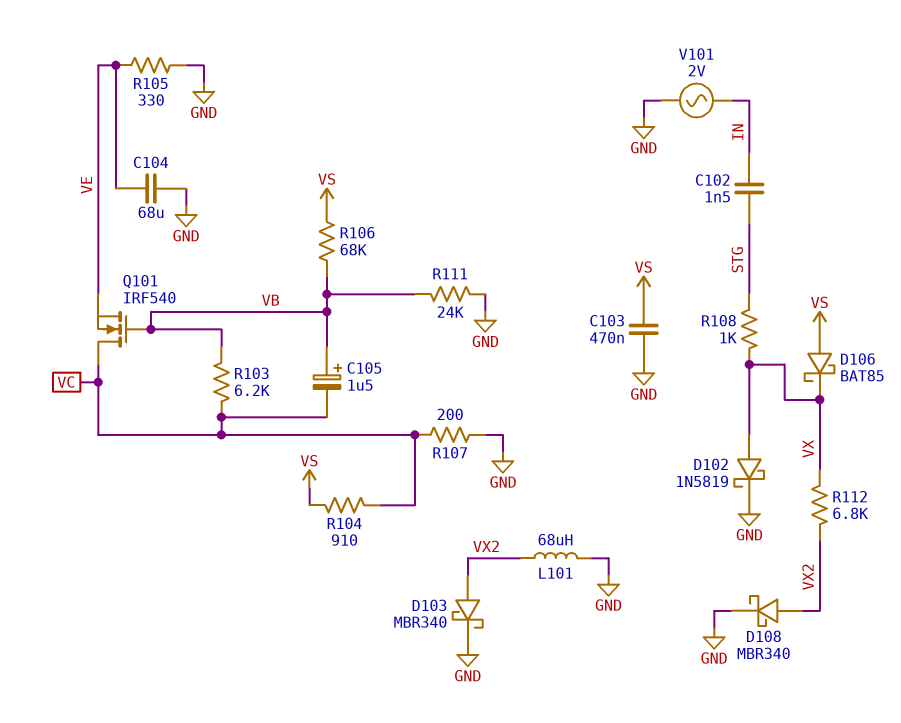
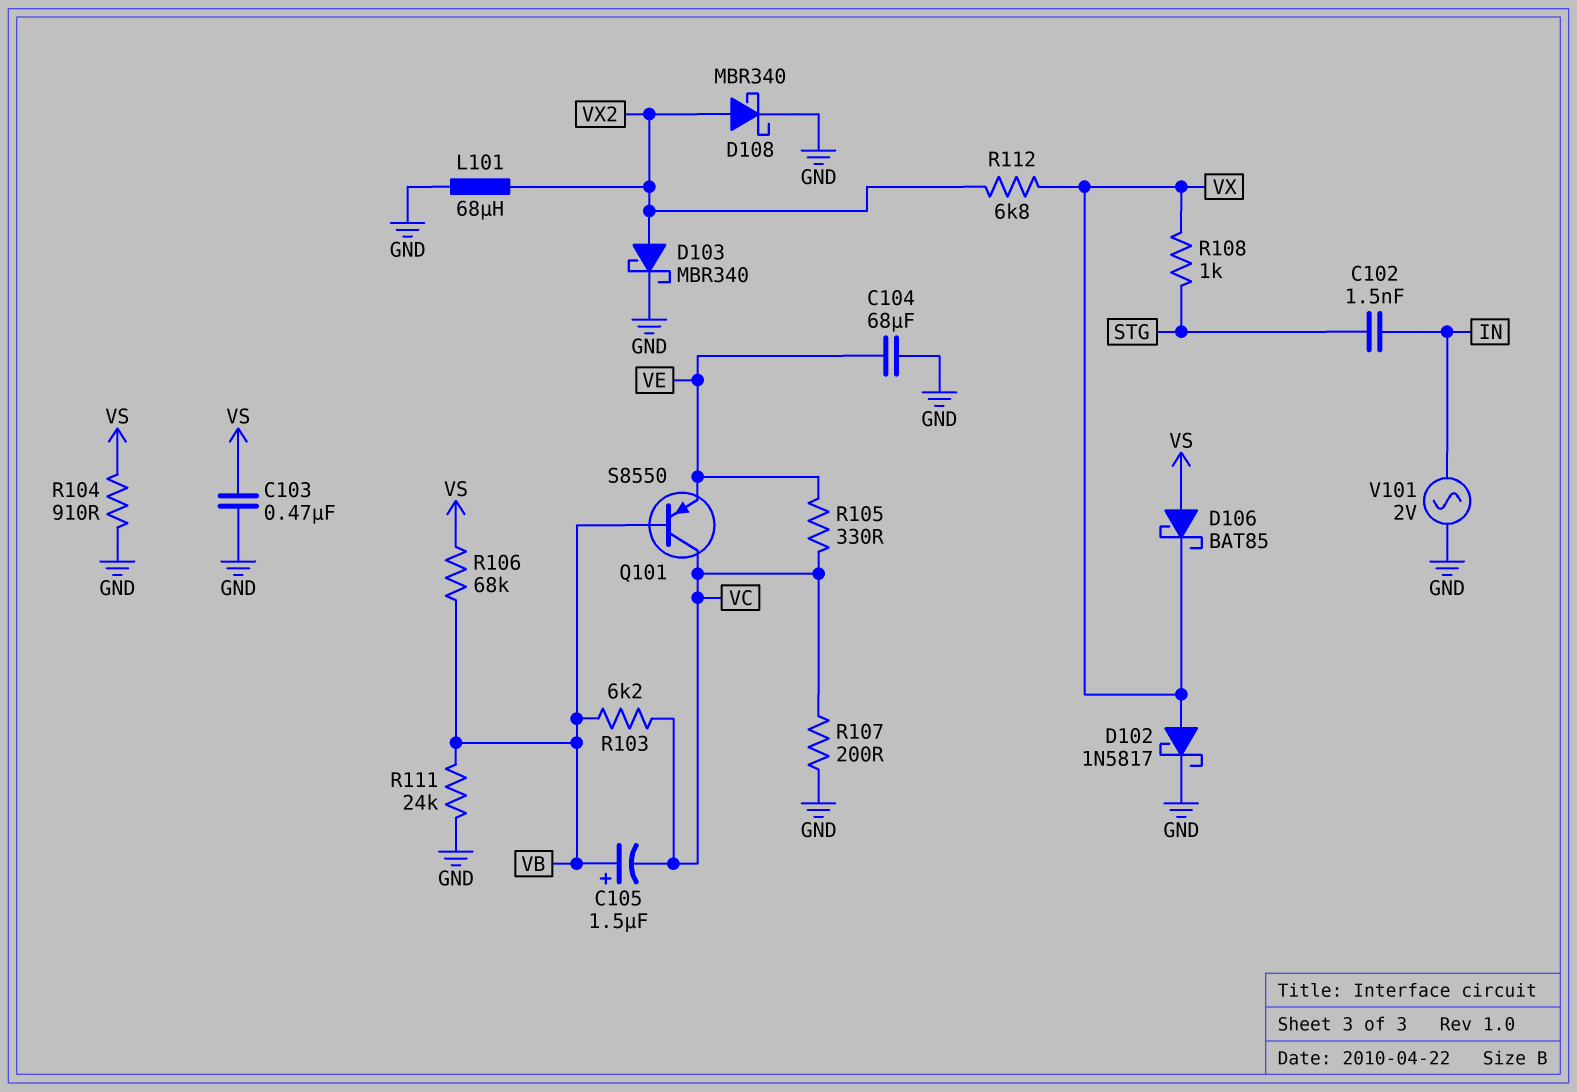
D102: schottky 1N5819 (A VX, K GND) -> schottky 1N5817 (A VX, K GND)
Q101: NMOS IRF540 (G VB, D VC, S VE) -> PNP S8550 (B VB, C VC, E VE)
R104: 910 (VC, VS) -> 910 (GND, VS)
R105: 330 (GND, VE) -> 330 (VC, VE)

